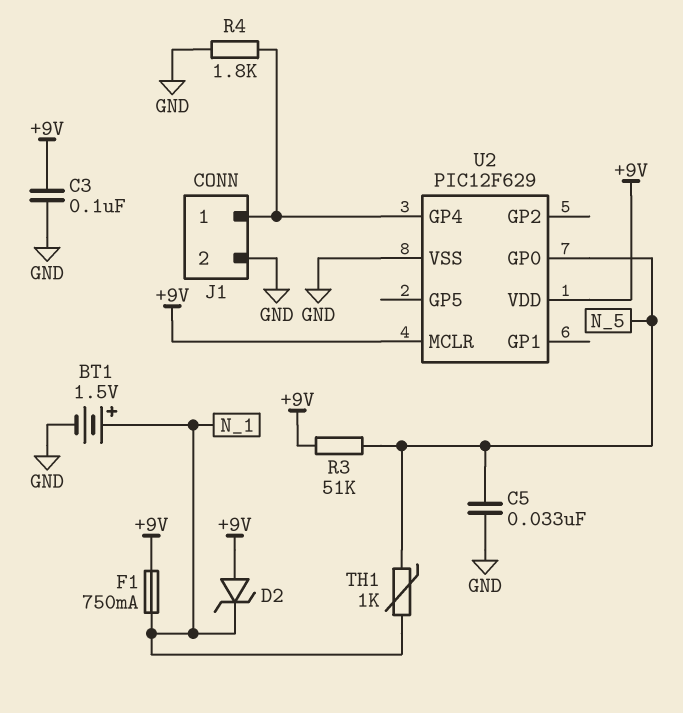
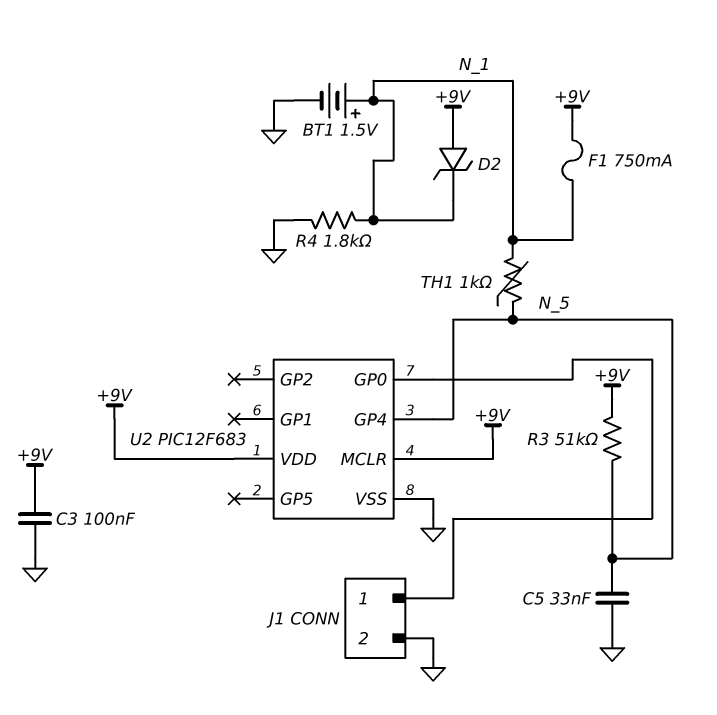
R4: 1.8k (GND, J1/1) -> 1.8k (GND, N_1)
U2: PIC12F629 -> PIC12F683
U2 pin GP0: N_5 -> J1/1
U2 pin GP4: J1/1 -> N_5

